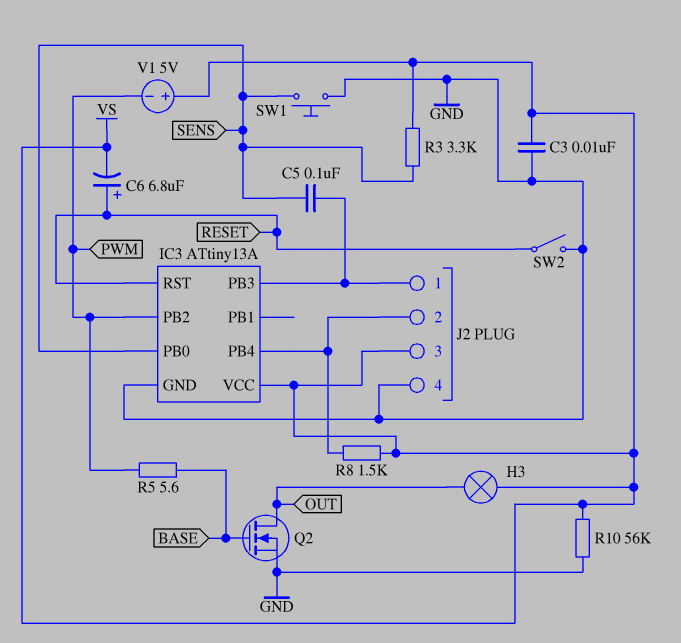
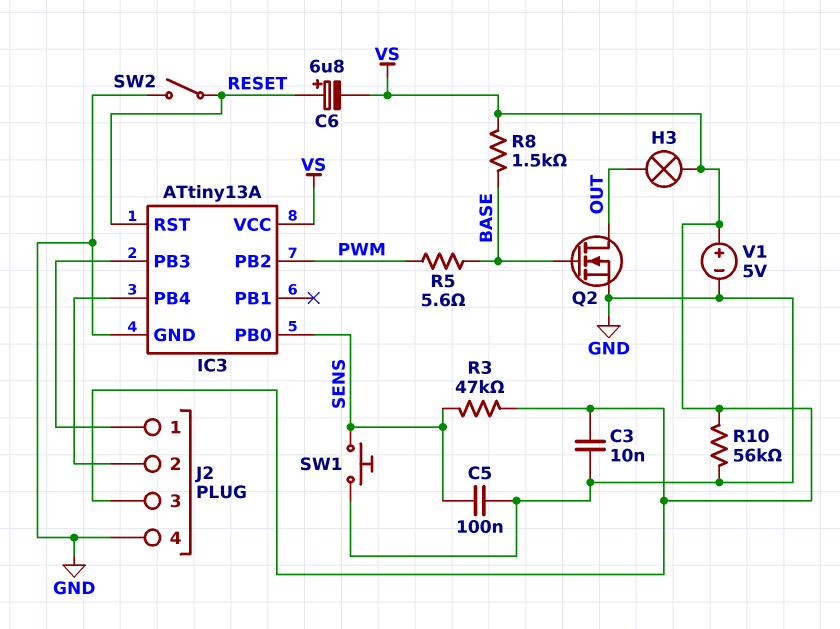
C5: 100nF (IC3/PB3, SENS) -> 100nF (GND, SENS)
R3: 3.3k (SENS, VS) -> 47k (SENS, VS)
R8: 1.5k (IC3/PB4, VS) -> 1.5k (BASE, VS)
V1: 5V (plus VS, minus PWM) -> 5V (plus VS, minus GND)

